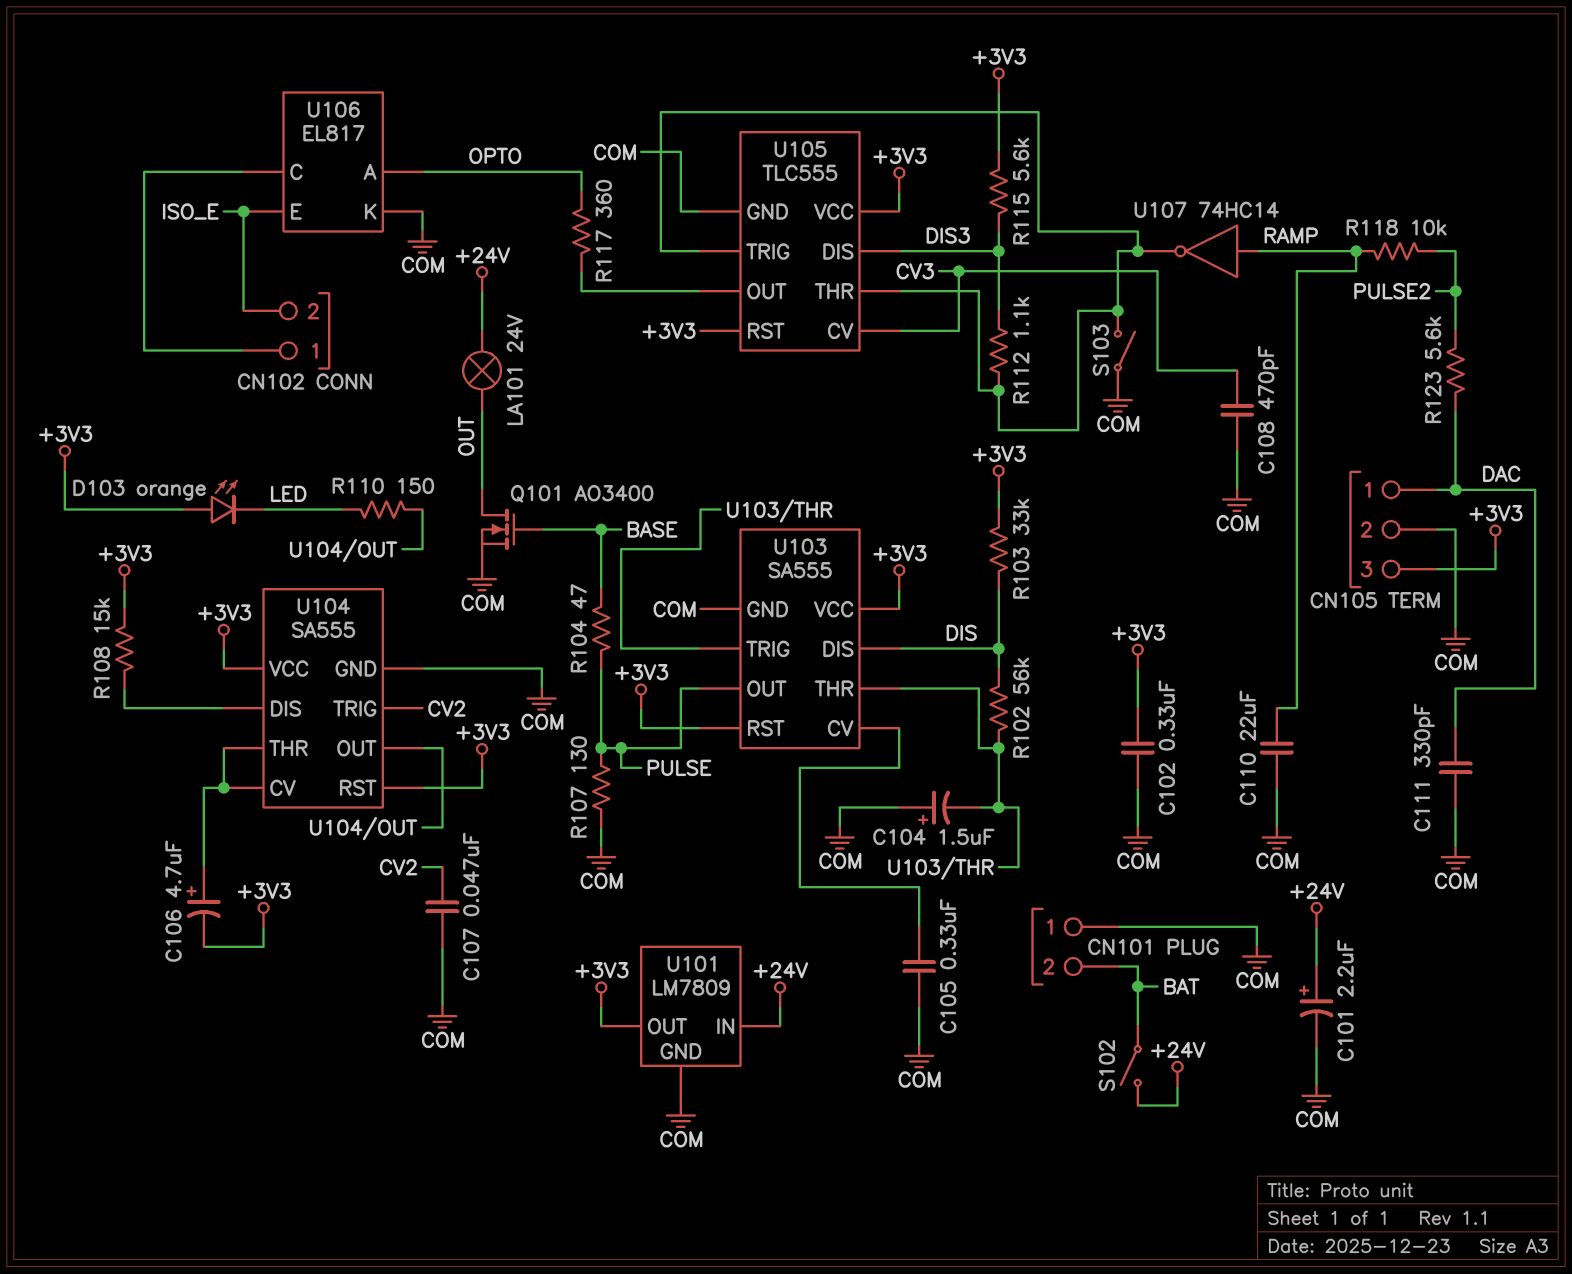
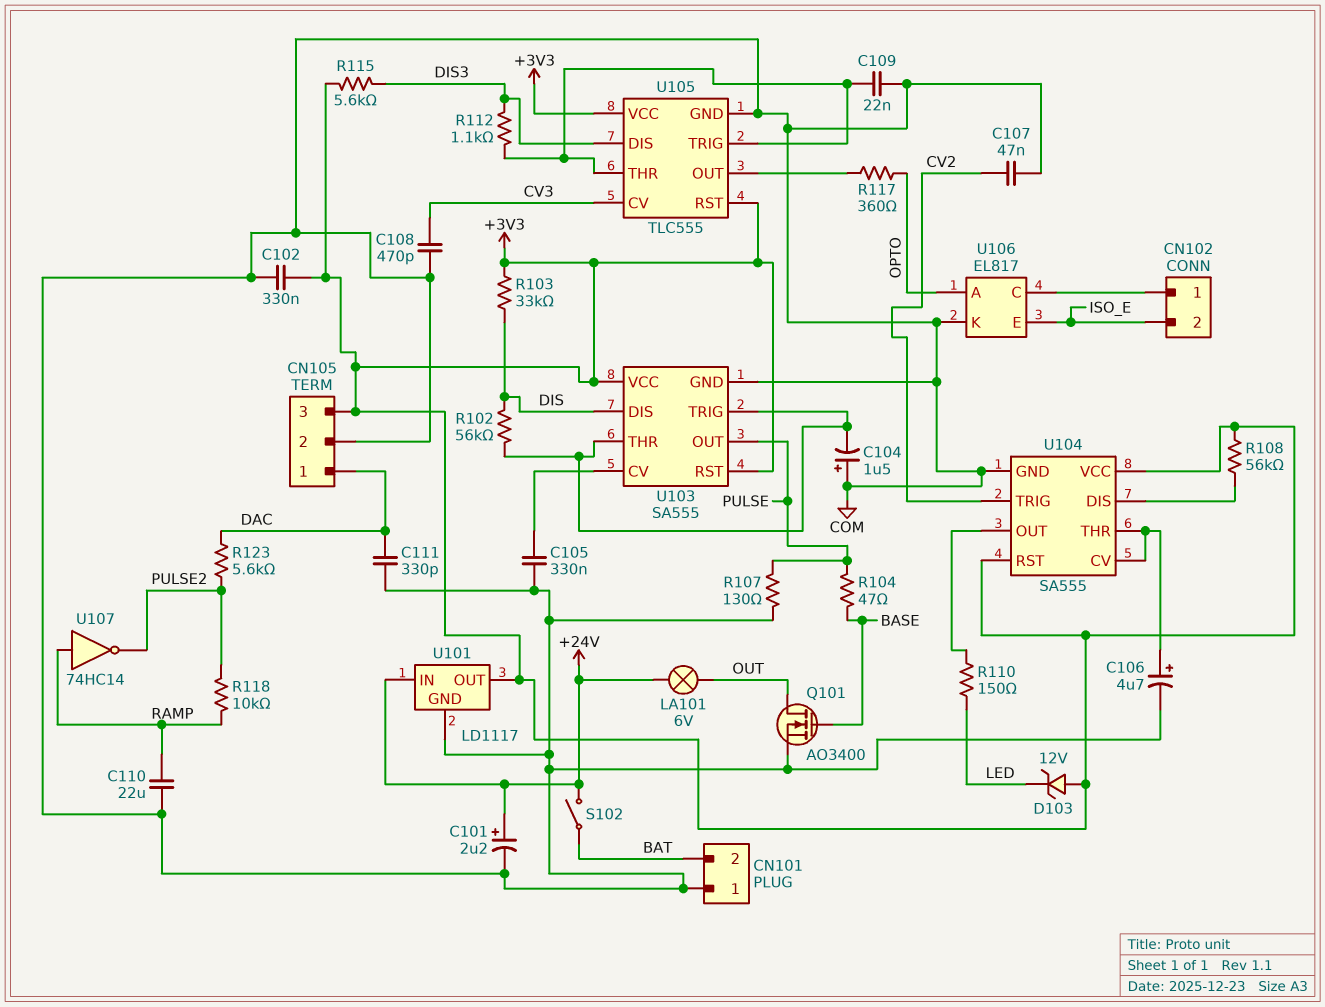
C106: 4.7uF (plus U104/CV, minus +3V3) -> 4.7uF (plus U104/CV, minus COM)
C109: none -> 22nF (COM, U105/THR)
D103: LED orange (A +3V3, K LED) -> zener 12V (A +3V3, K LED)
LA101: lamp 24V (+24V, OUT) -> lamp 6V (+24V, OUT)
R108: 15k (+3V3, U104/DIS) -> 56k (+3V3, U104/DIS)
S103: switch (COM, U105/THR) -> none
U101: LM7809 -> LD1117
U107: NOT 74HC14 (in RAMP, out U105/THR) -> NOT 74HC14 (in RAMP, out PULSE2)

